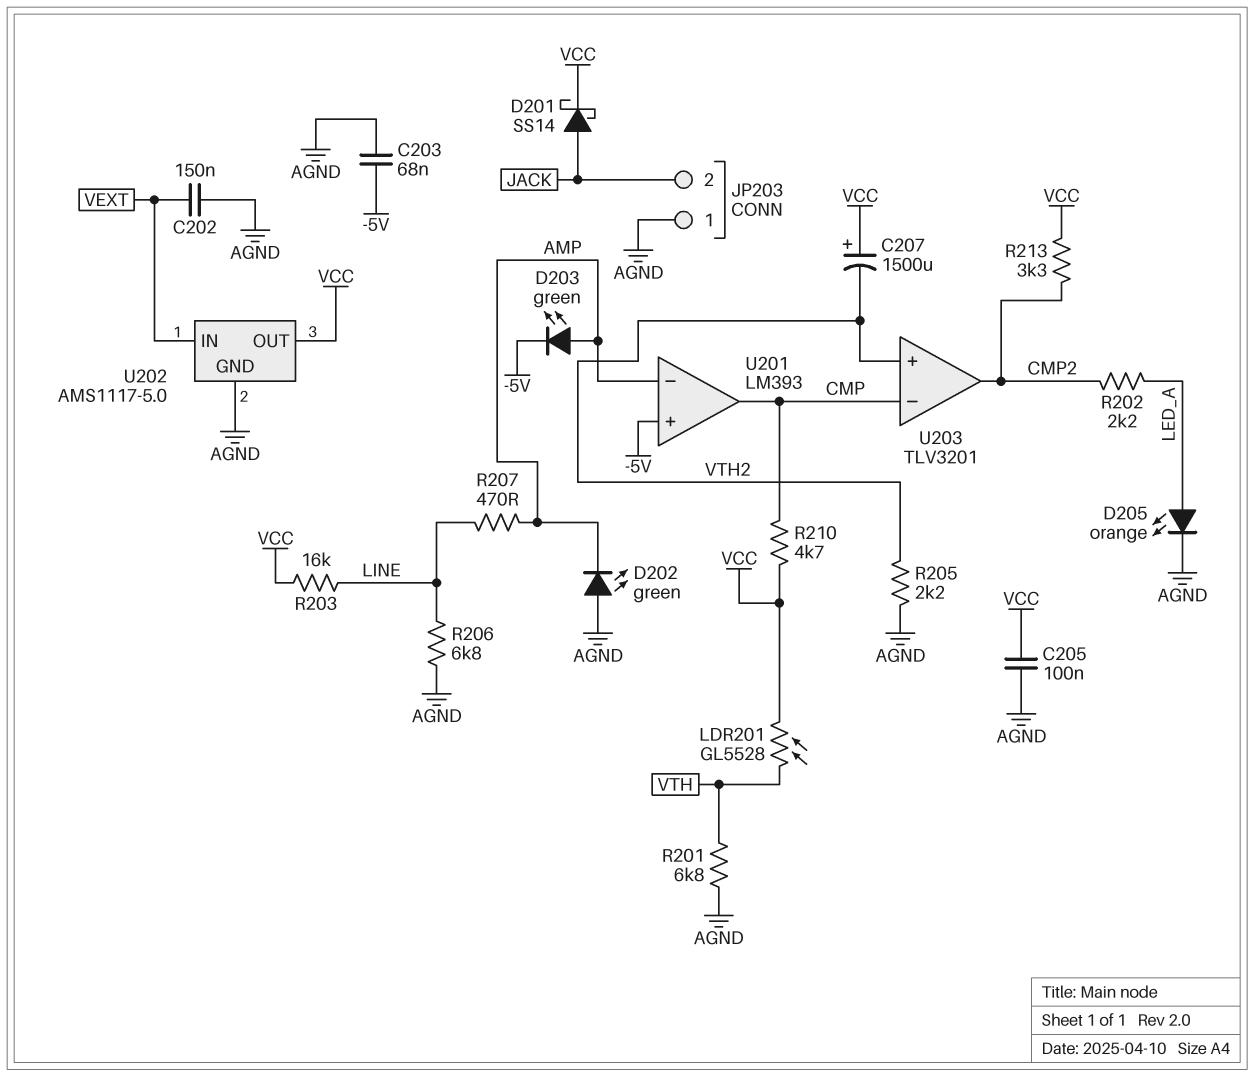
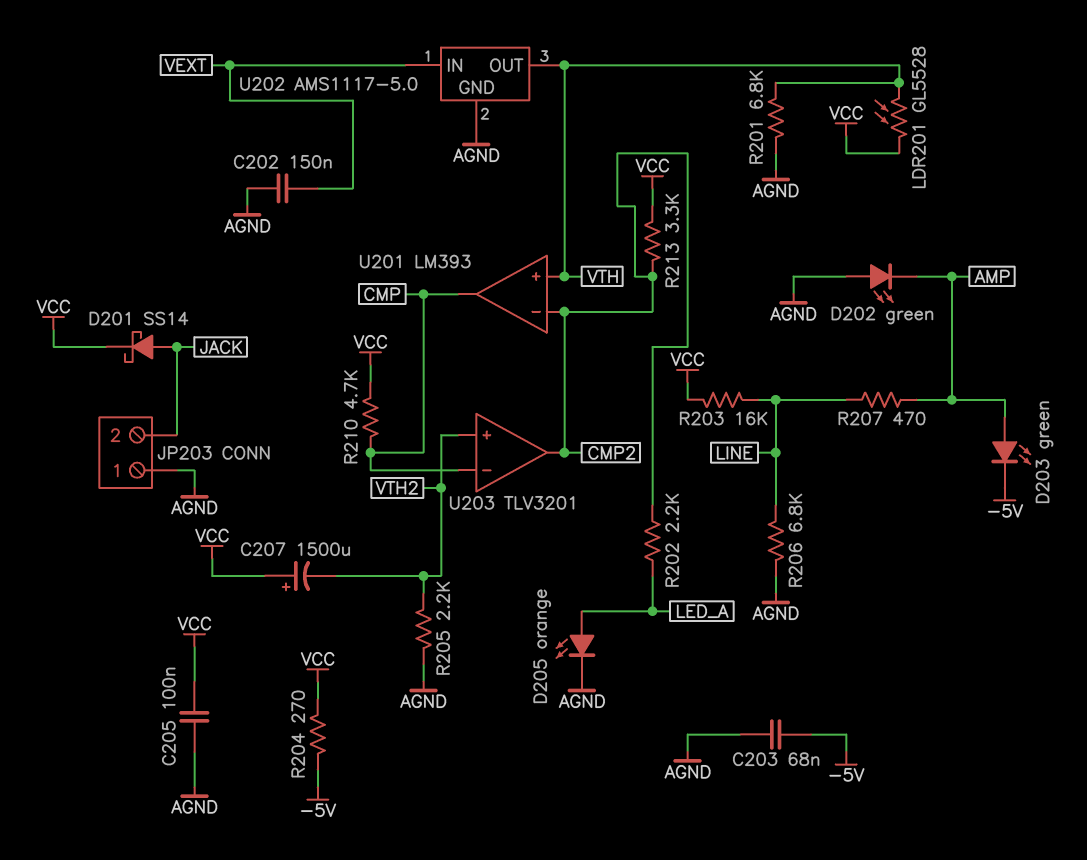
R204: none -> 270 (-5V, VCC)
U201 pin in+: -5V -> VTH
U201 pin in-: AMP -> CMP2
U202 pin OUT: VCC -> VTH

